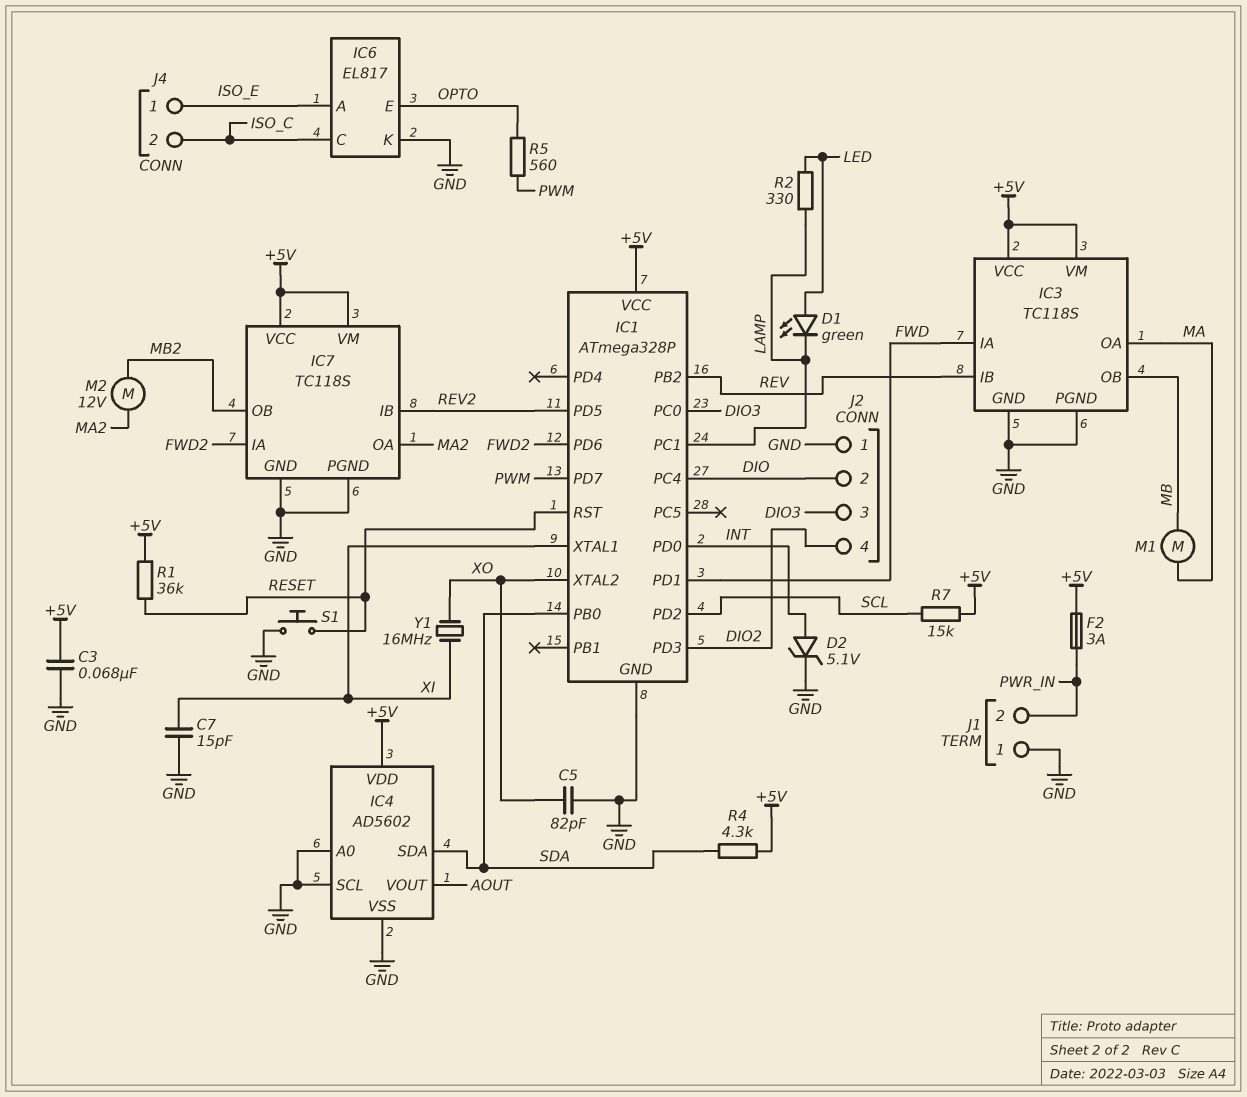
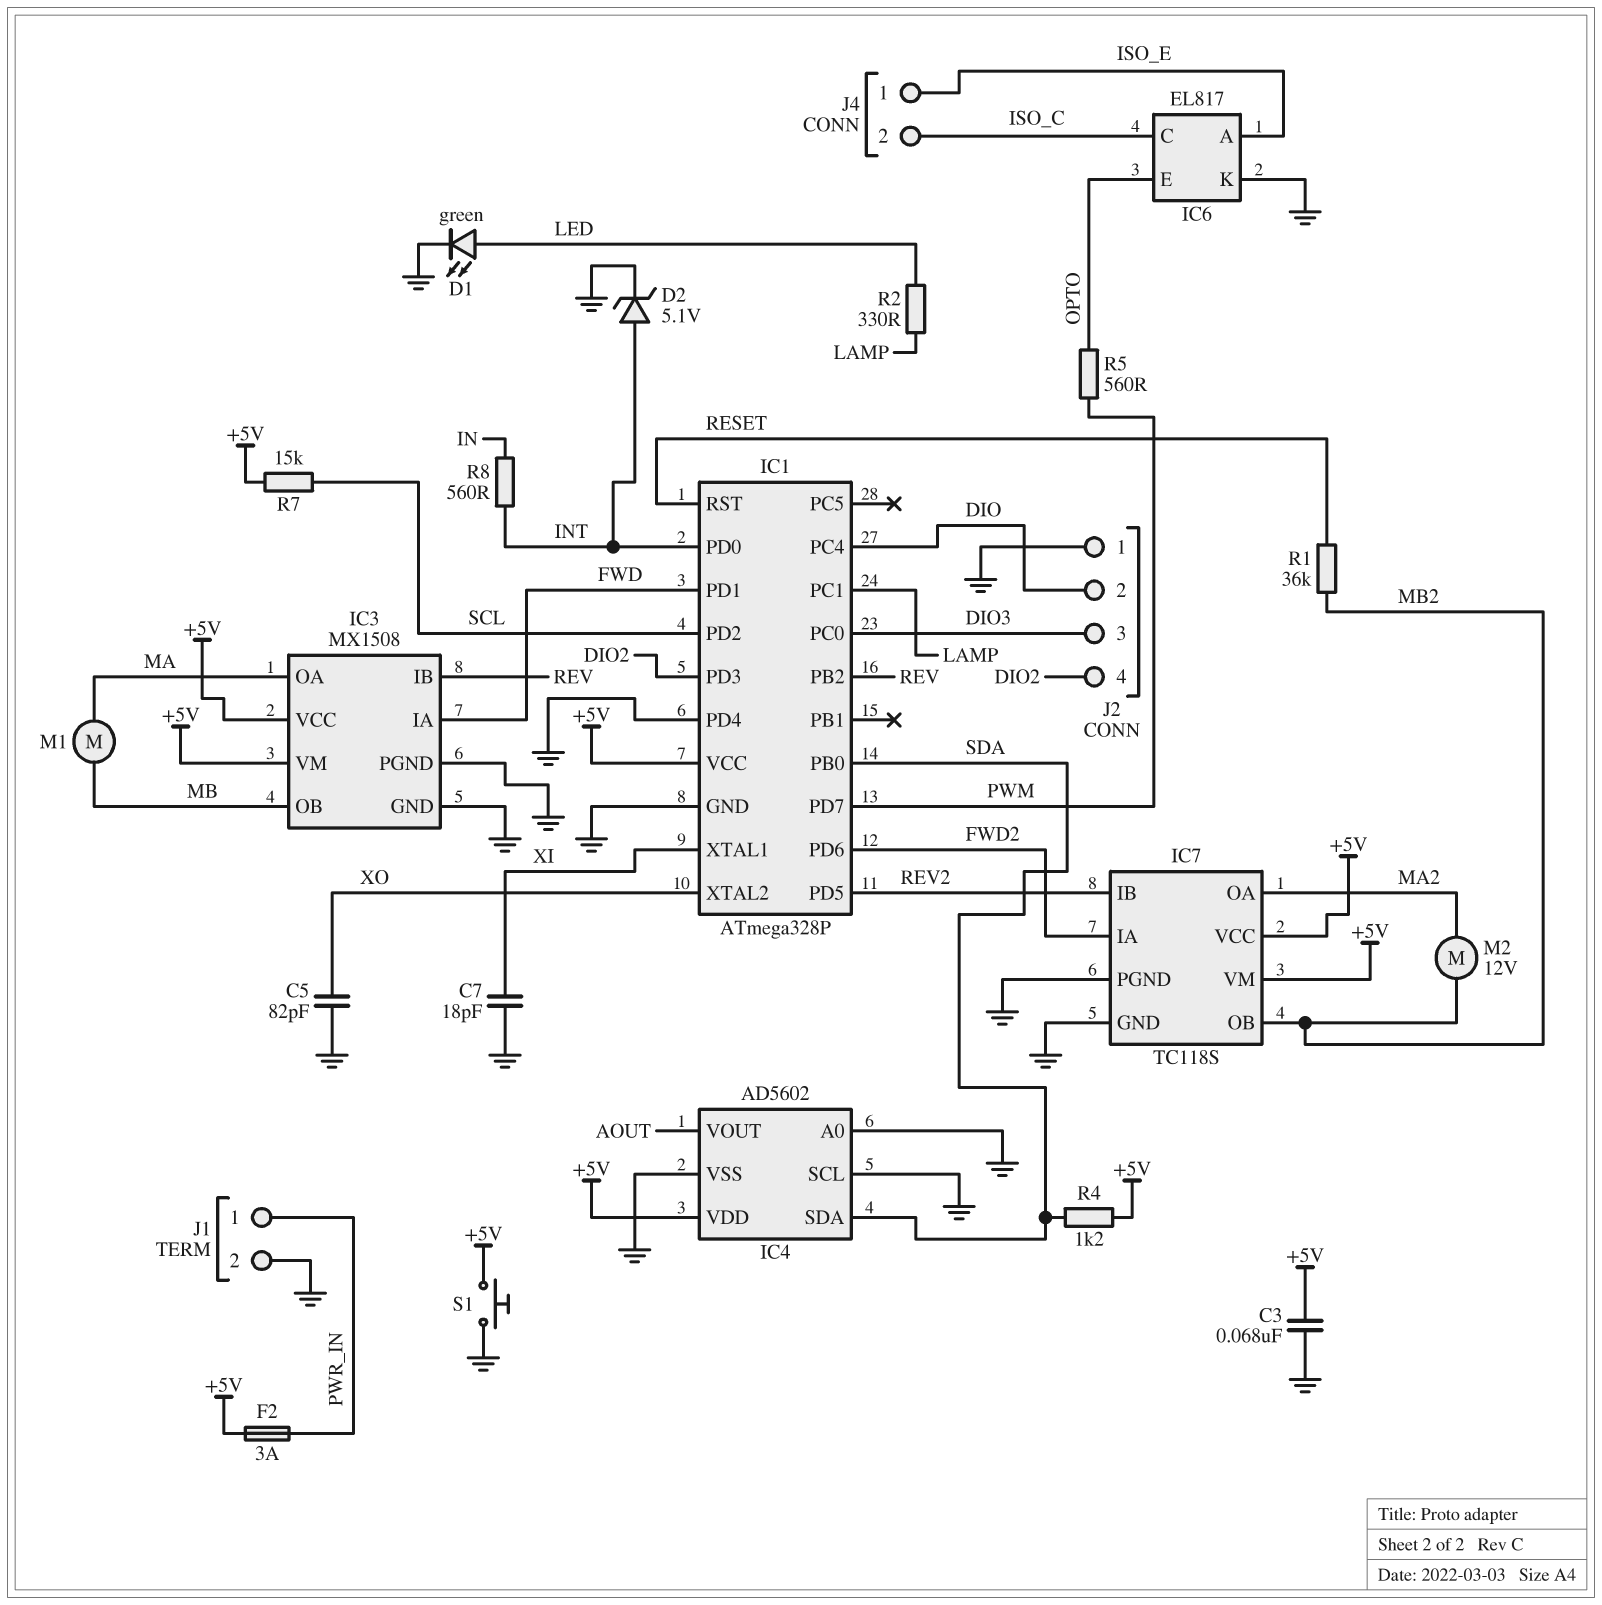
C7: 15pF (GND, XI) -> 18pF (GND, XI)
D1: LED green (A LED, K LAMP) -> LED green (A LED, K GND)
IC1 pin PD4: none -> GND
IC3: TC118S -> MX1508
J1 pin 1: GND -> PWR_IN
J1 pin 2: PWR_IN -> GND
R1: 36k (+5V, RESET) -> 36k (MB2, RESET)
R4: 4.3k (+5V, SDA) -> 1.2k (+5V, SDA)
R8: none -> 560 (IN, INT)
S1: button (GND, RESET) -> button (+5V, GND)
Y1: 16MHz (XI, XO) -> none

